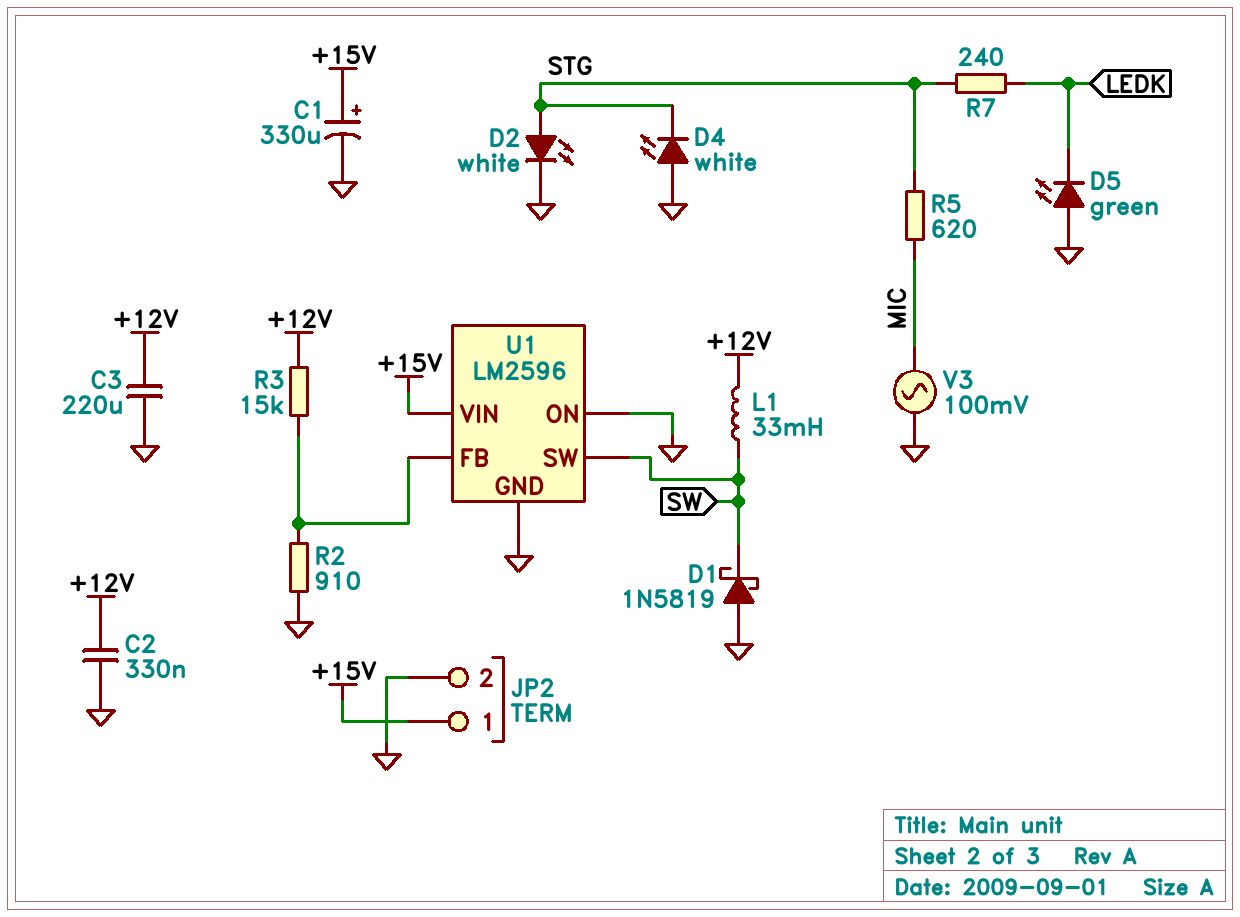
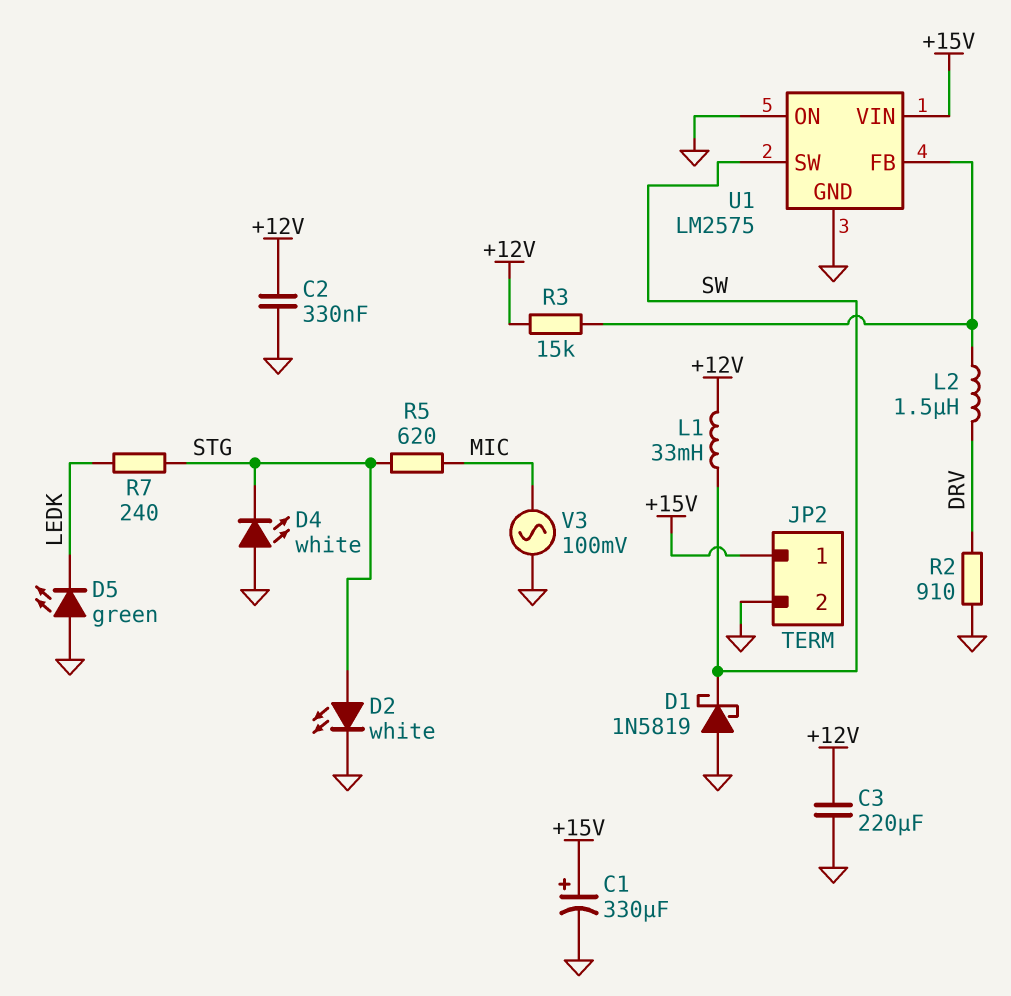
L2: none -> 1.5uH (DRV, U1/FB)
R2: 910 (GND, U1/FB) -> 910 (DRV, GND)
U1: LM2596 -> LM2575

